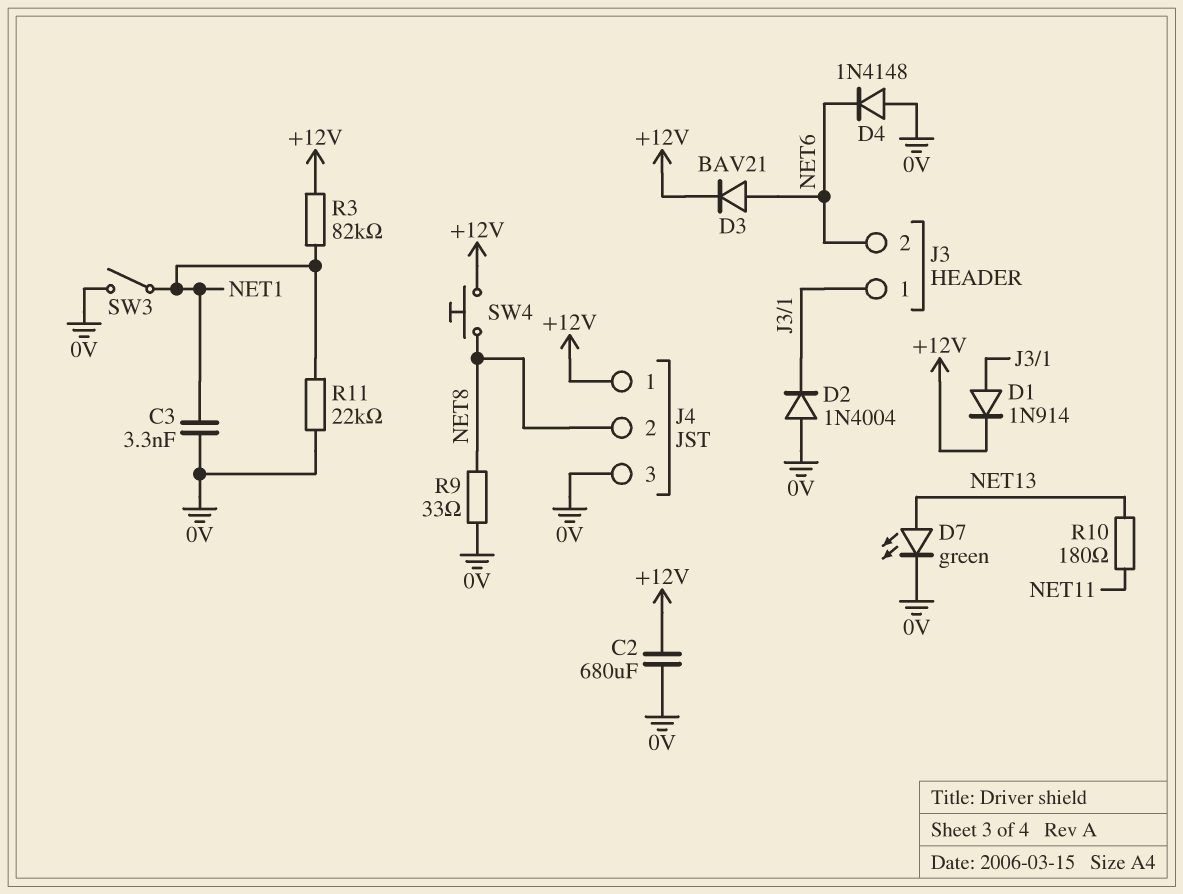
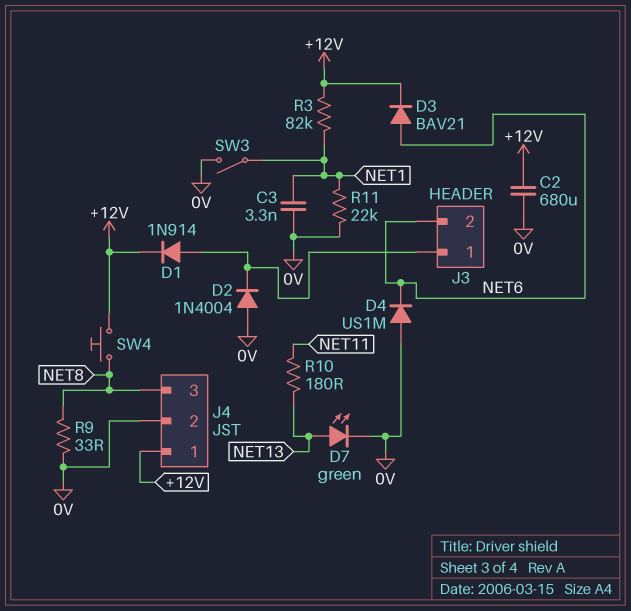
D4: diode 1N4148 (A 0V, K NET6) -> diode US1M (A 0V, K NET6)
J4 pin 2: NET8 -> 0V
J4 pin 3: 0V -> NET8

